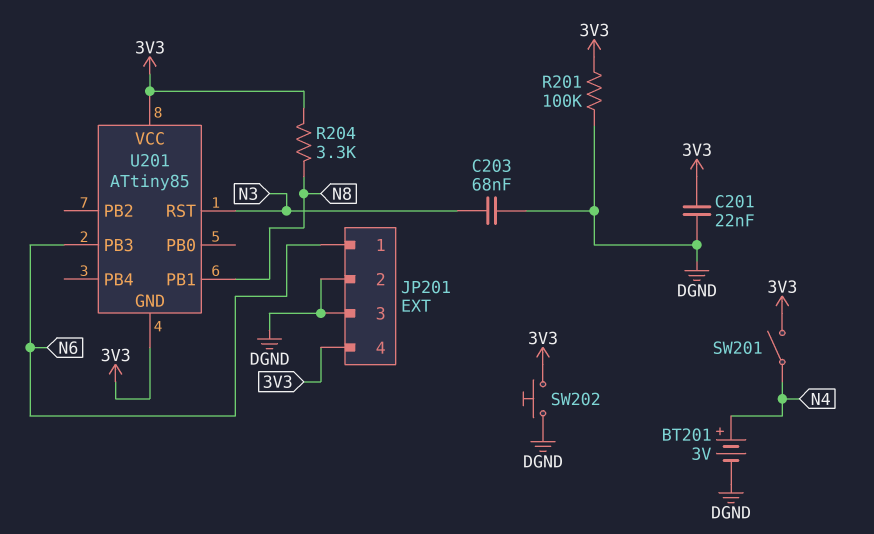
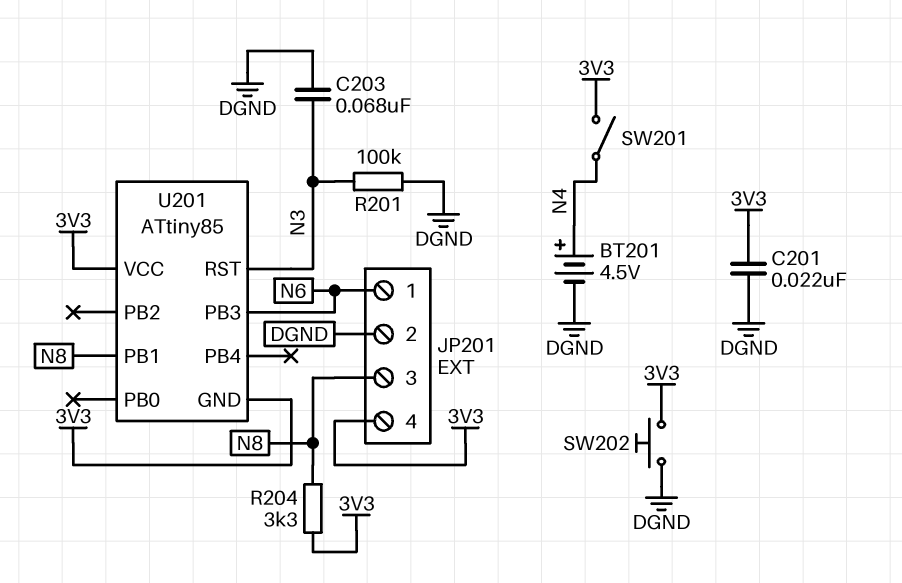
BT201: 3V (plus N4, minus DGND) -> 4.5V (plus N4, minus DGND)
JP201 pin 3: DGND -> N8
R201: 100k (3V3, DGND) -> 100k (DGND, N3)

